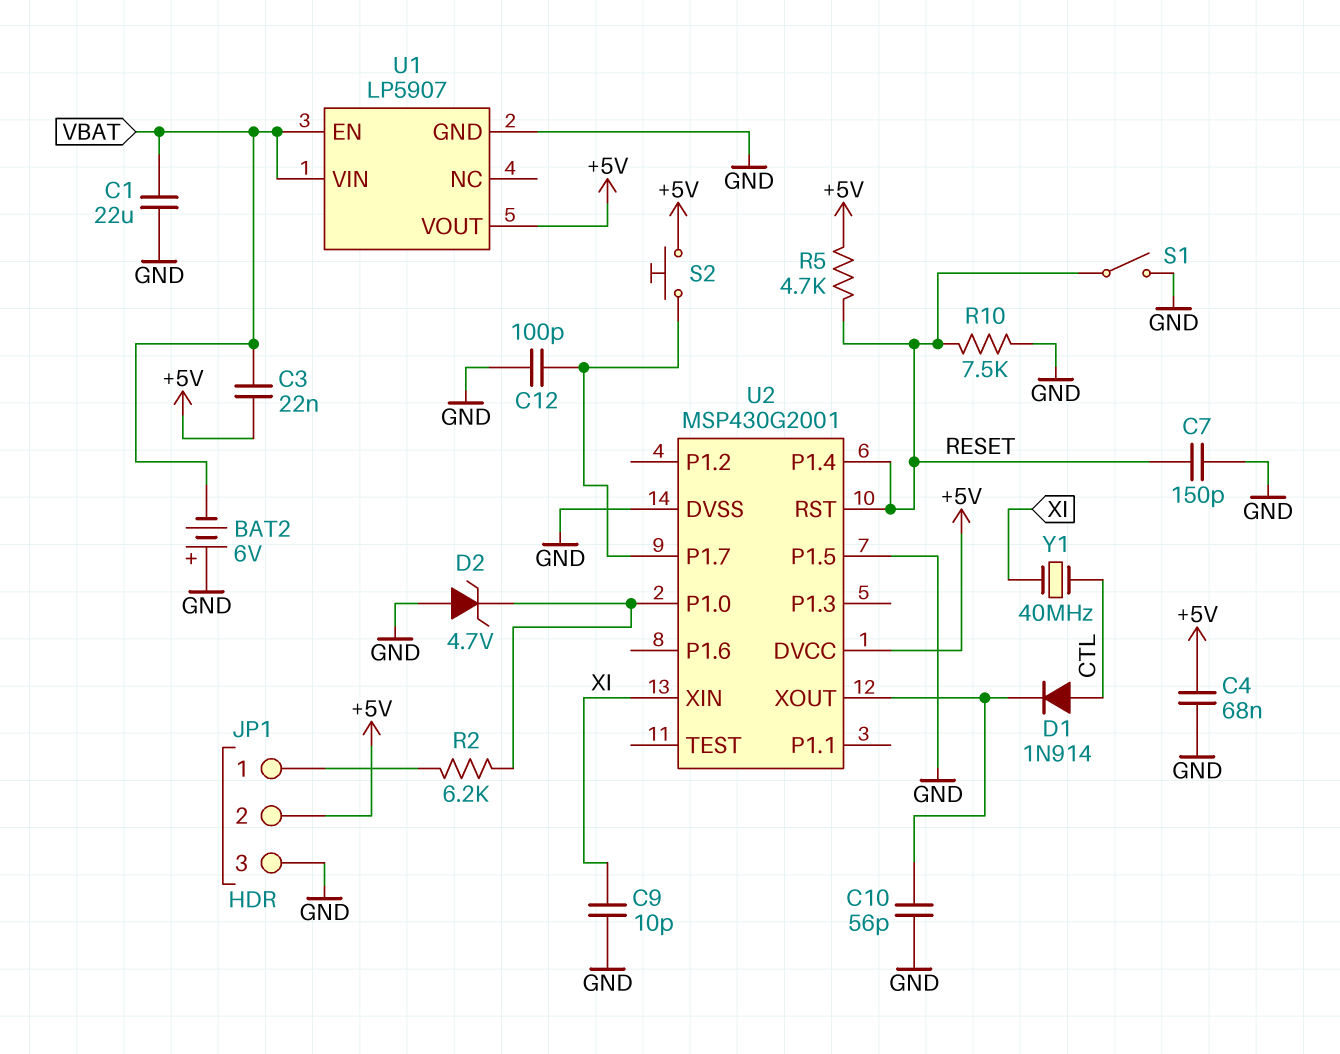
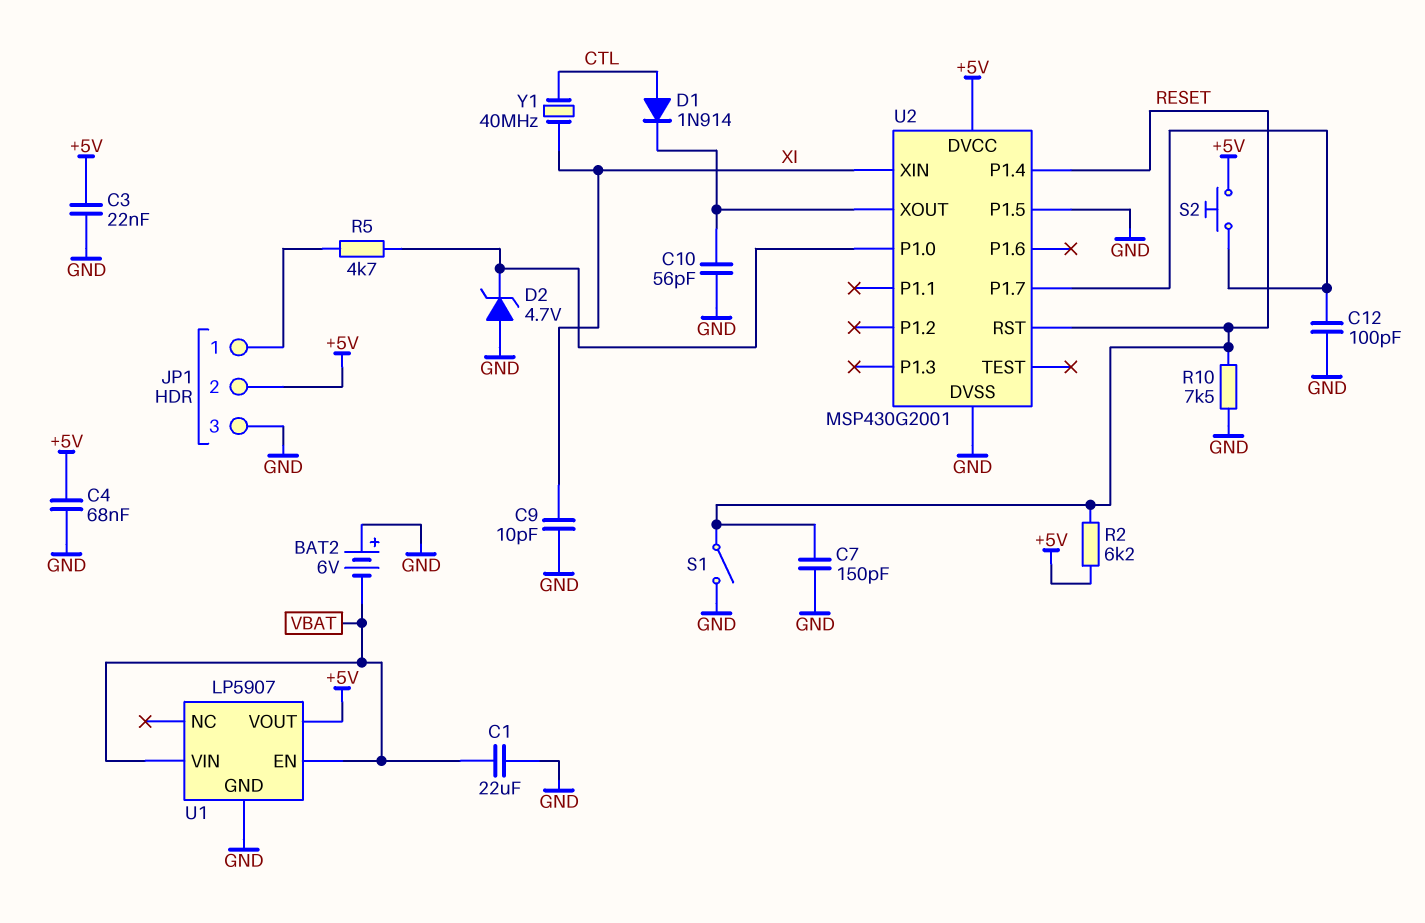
C3: 22nF (+5V, VBAT) -> 22nF (+5V, GND)
R2: 6.2k (JP1/1, U2/P1.0) -> 6.2k (+5V, RESET)
R5: 4.7k (+5V, RESET) -> 4.7k (JP1/1, U2/P1.0)

